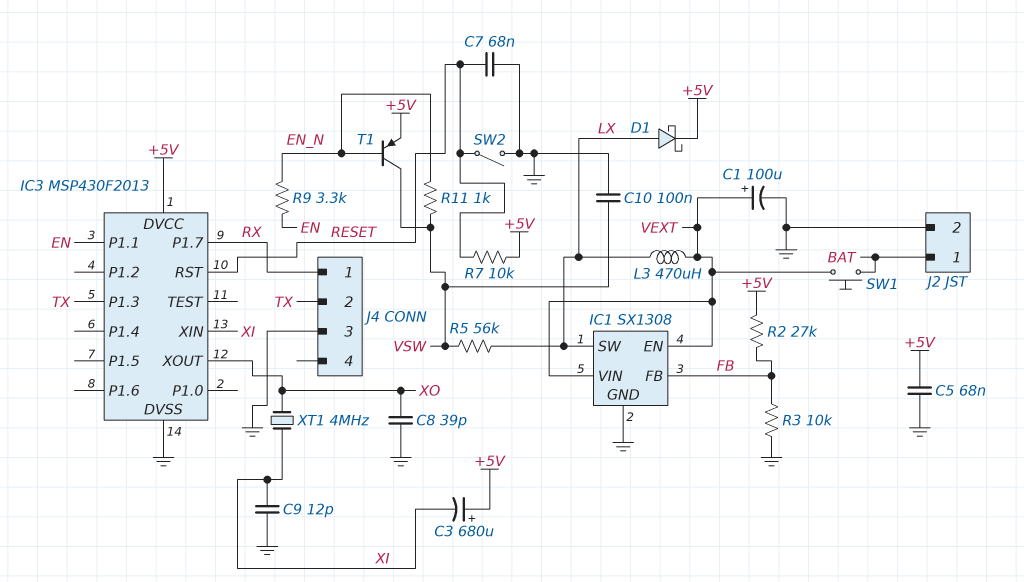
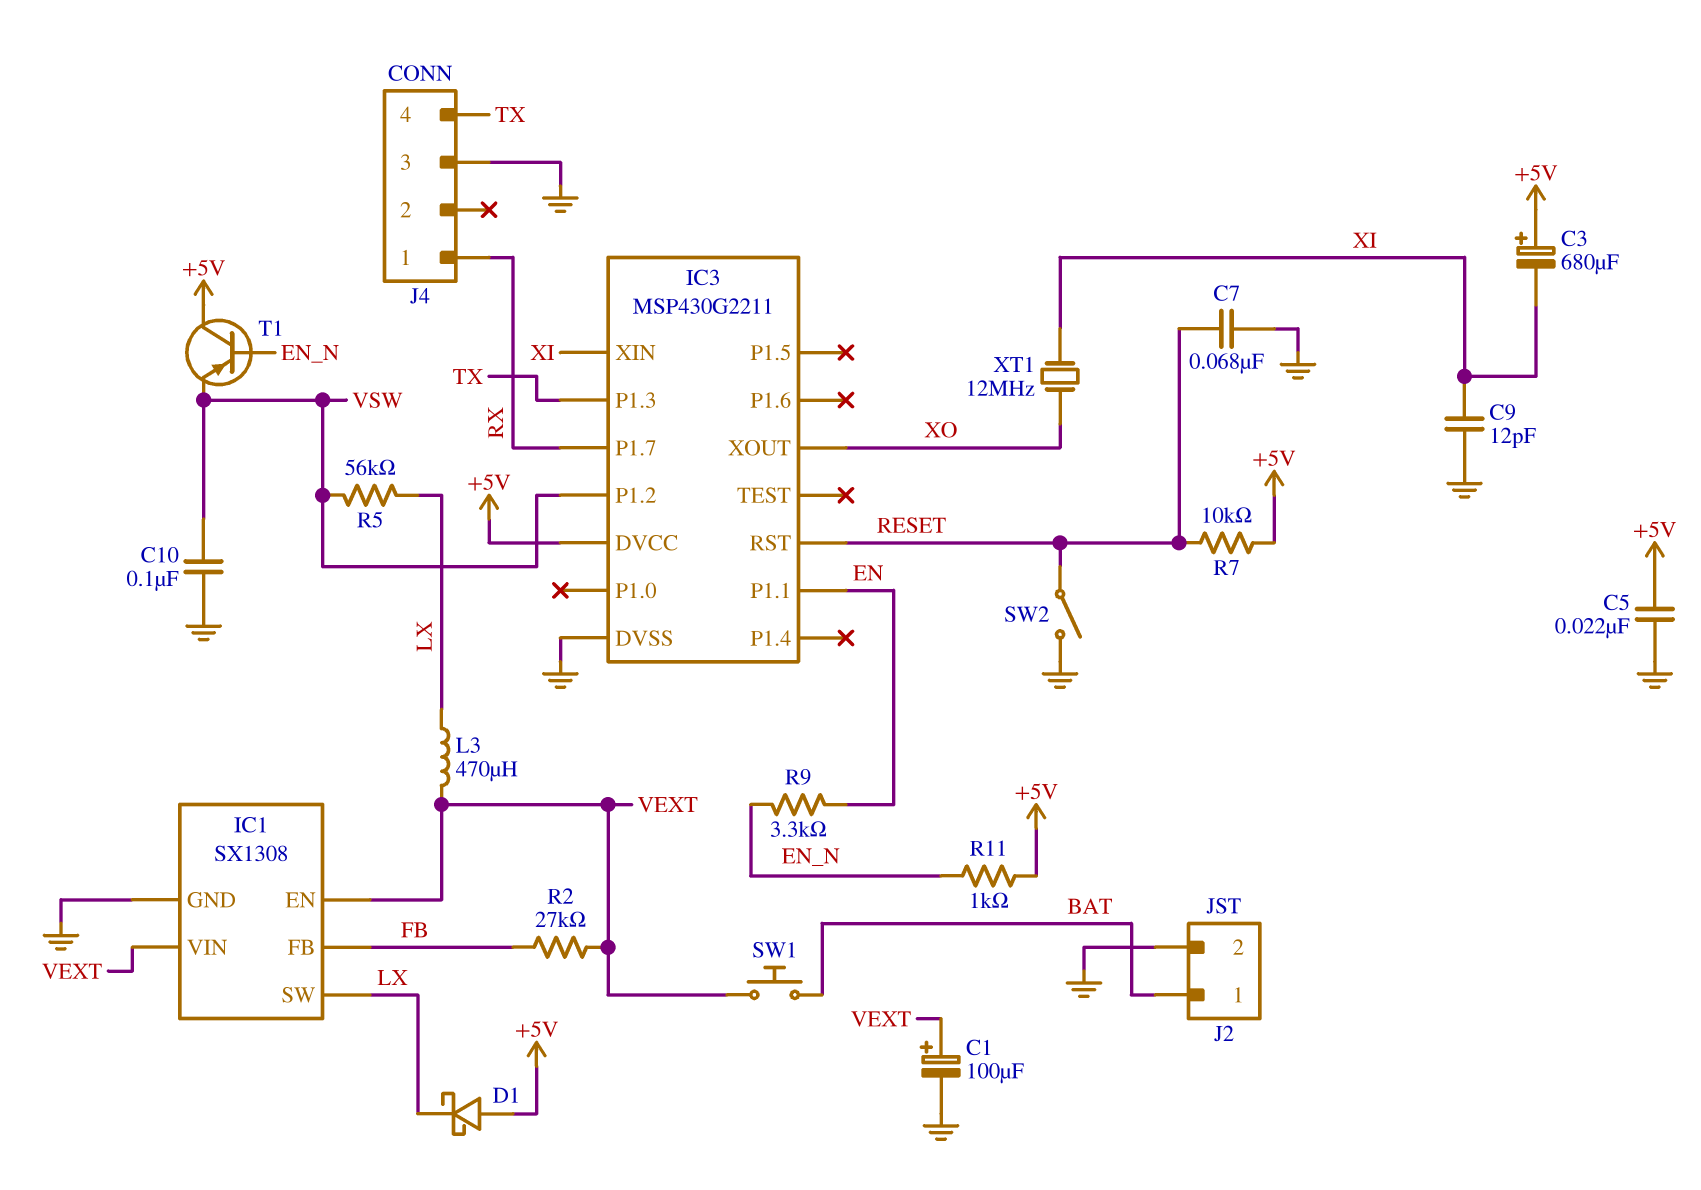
C5: 68nF (+5V, GND) -> 22nF (+5V, GND)
C8: 39pF (GND, XO) -> none
D1: schottky (A LX, K +5V) -> schottky (A +5V, K LX)
IC3: MSP430F2013 -> MSP430G2211
IC3 pin P1.2: none -> VSW
J4 pin 2: TX -> none
J4 pin 4: none -> TX
R2: 27k (+5V, FB) -> 27k (FB, VEXT)
R3: 10k (FB, GND) -> none
R11: 1k (EN_N, VSW) -> 1k (+5V, EN_N)
T1: PNP (B EN_N, C VSW, E +5V) -> PNP (B EN_N, C +5V, E VSW)
XT1: 4MHz (XI, XO) -> 12MHz (XI, XO)

